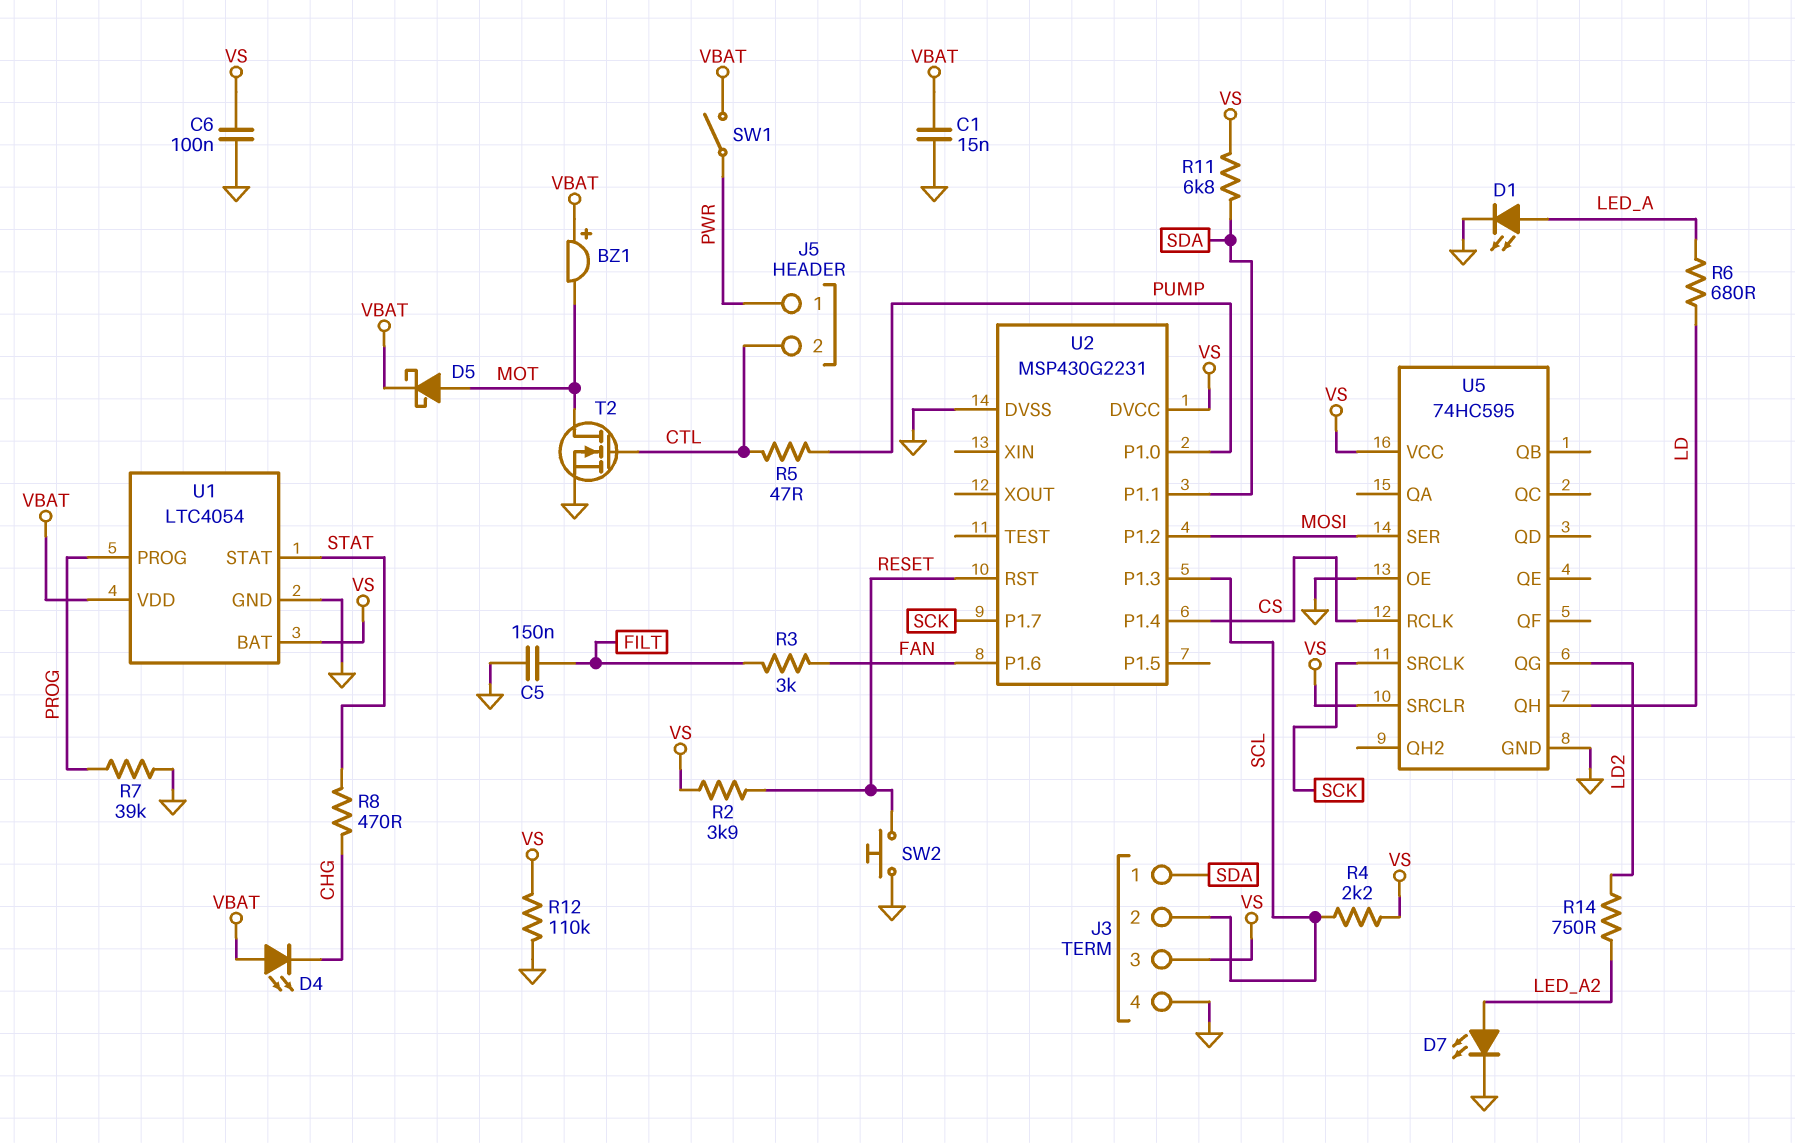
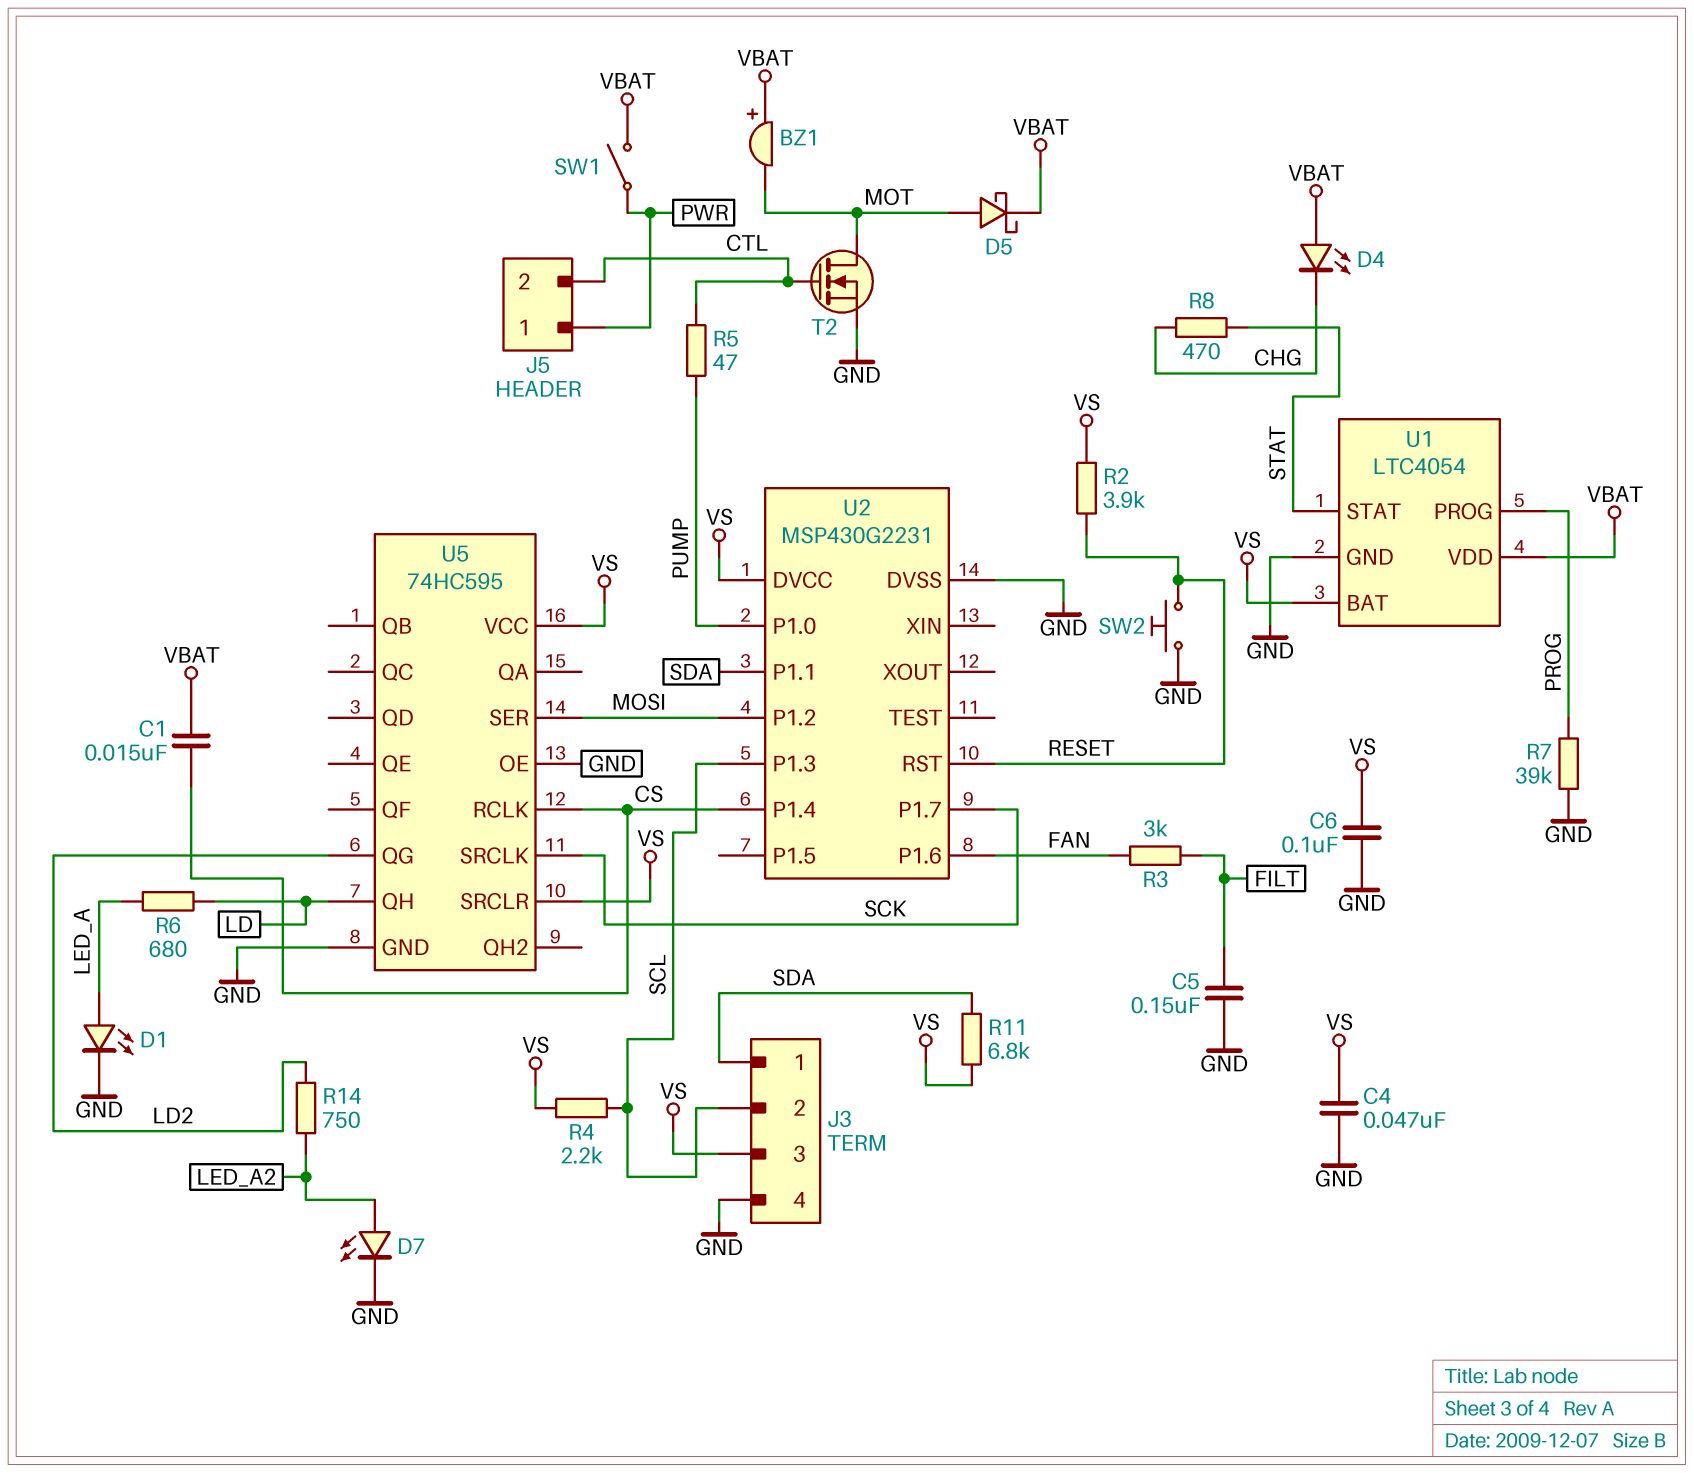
C1: 15nF (GND, VBAT) -> 15nF (CS, VBAT)
C4: none -> 47nF (GND, VS)
R12: 110k (GND, VS) -> none

